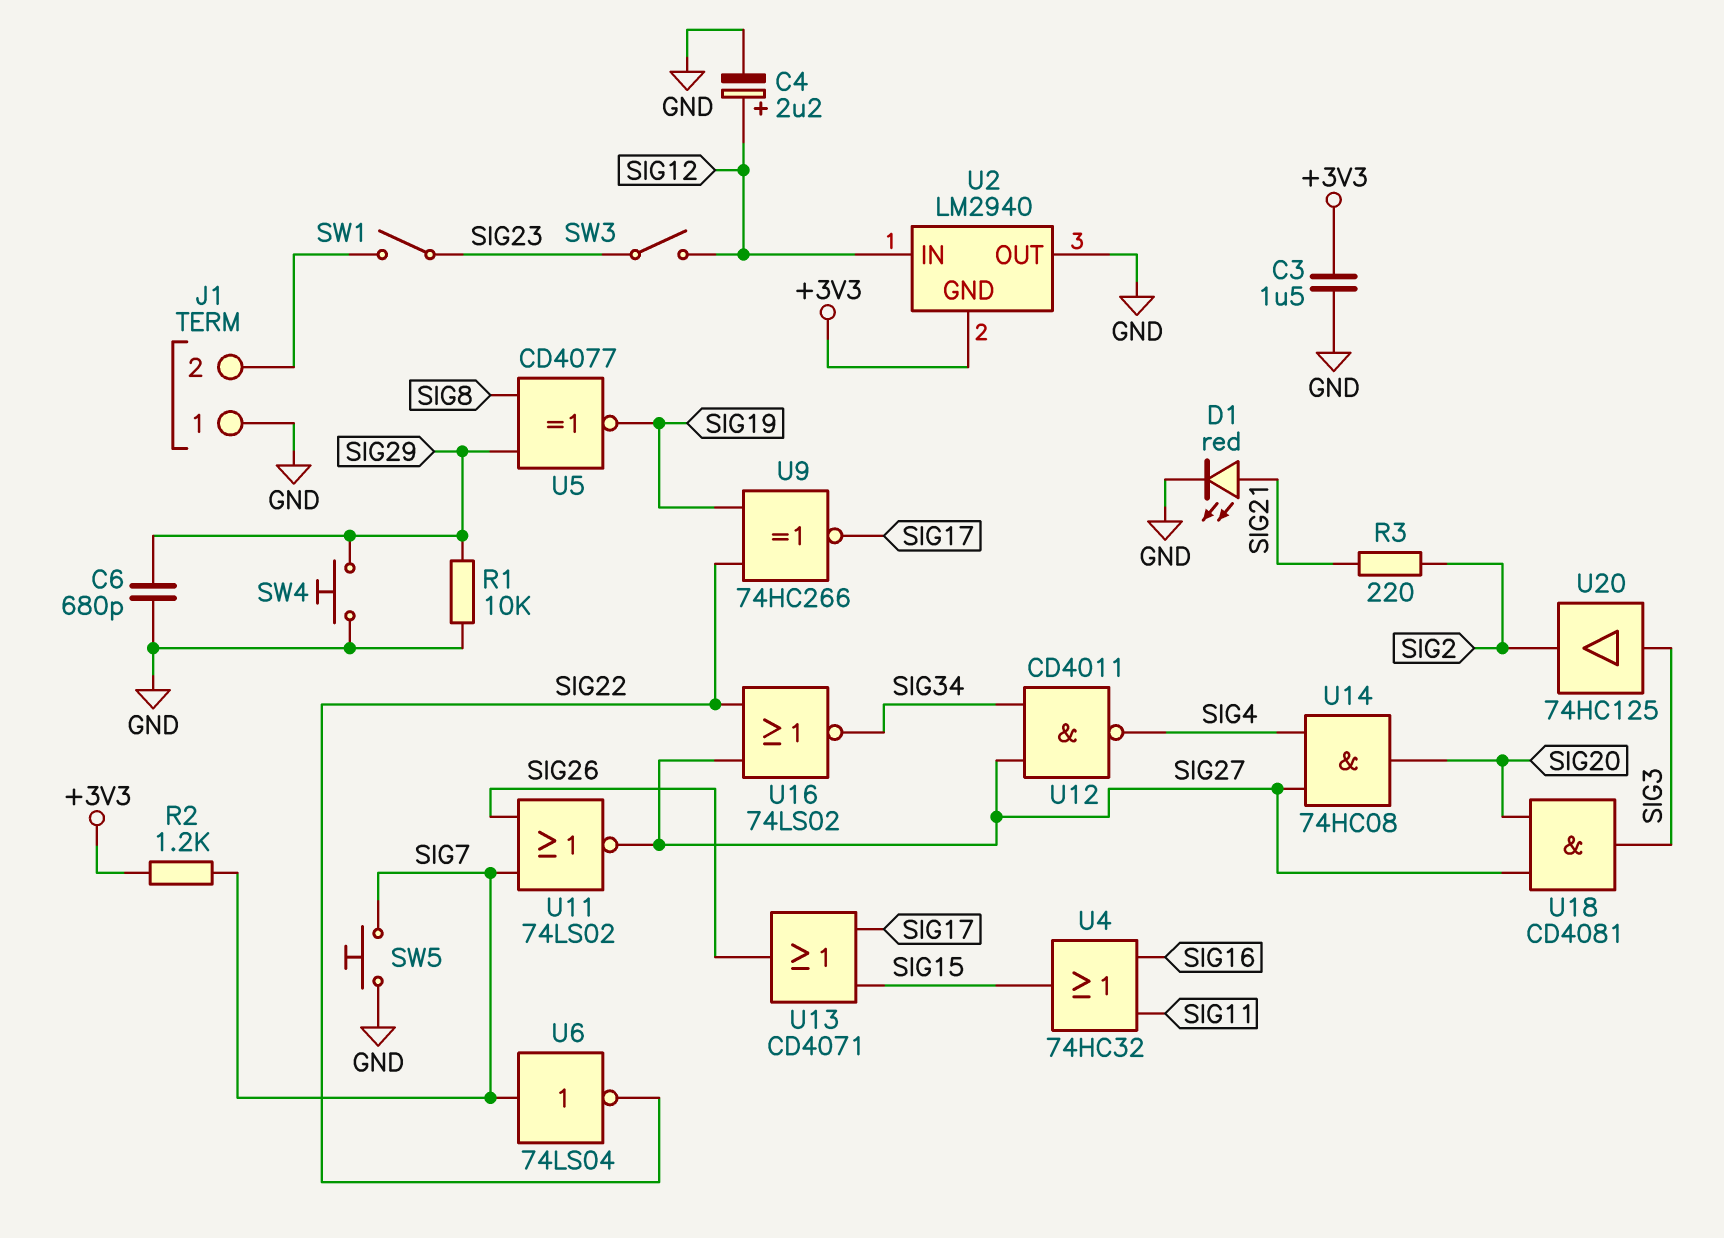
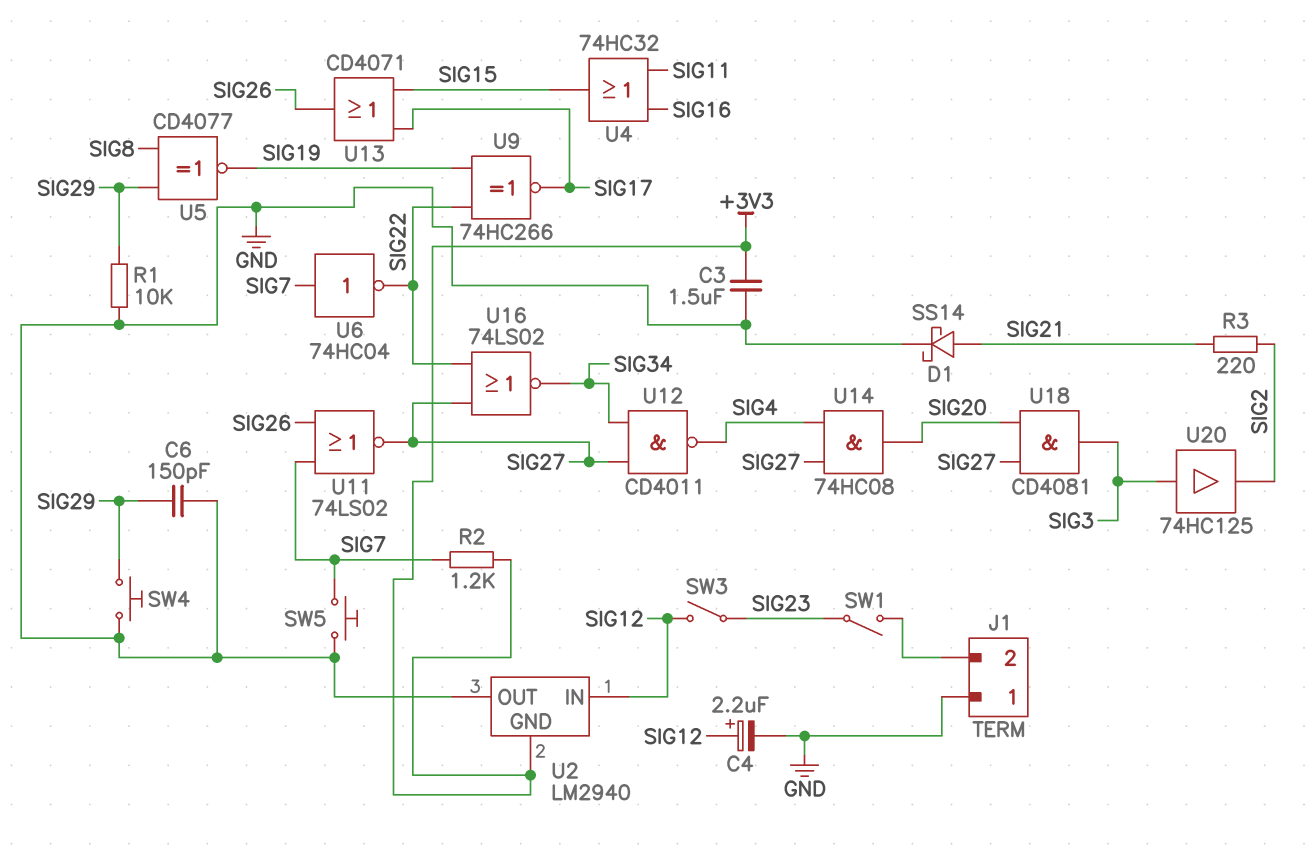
C6: 680pF (GND, SIG29) -> 150pF (GND, SIG29)
D1: LED red (A SIG21, K GND) -> schottky SS14 (A SIG21, K GND)
U6: NOT 74LS04 (in SIG7, out SIG22) -> NOT 74HC04 (in SIG7, out SIG22)

